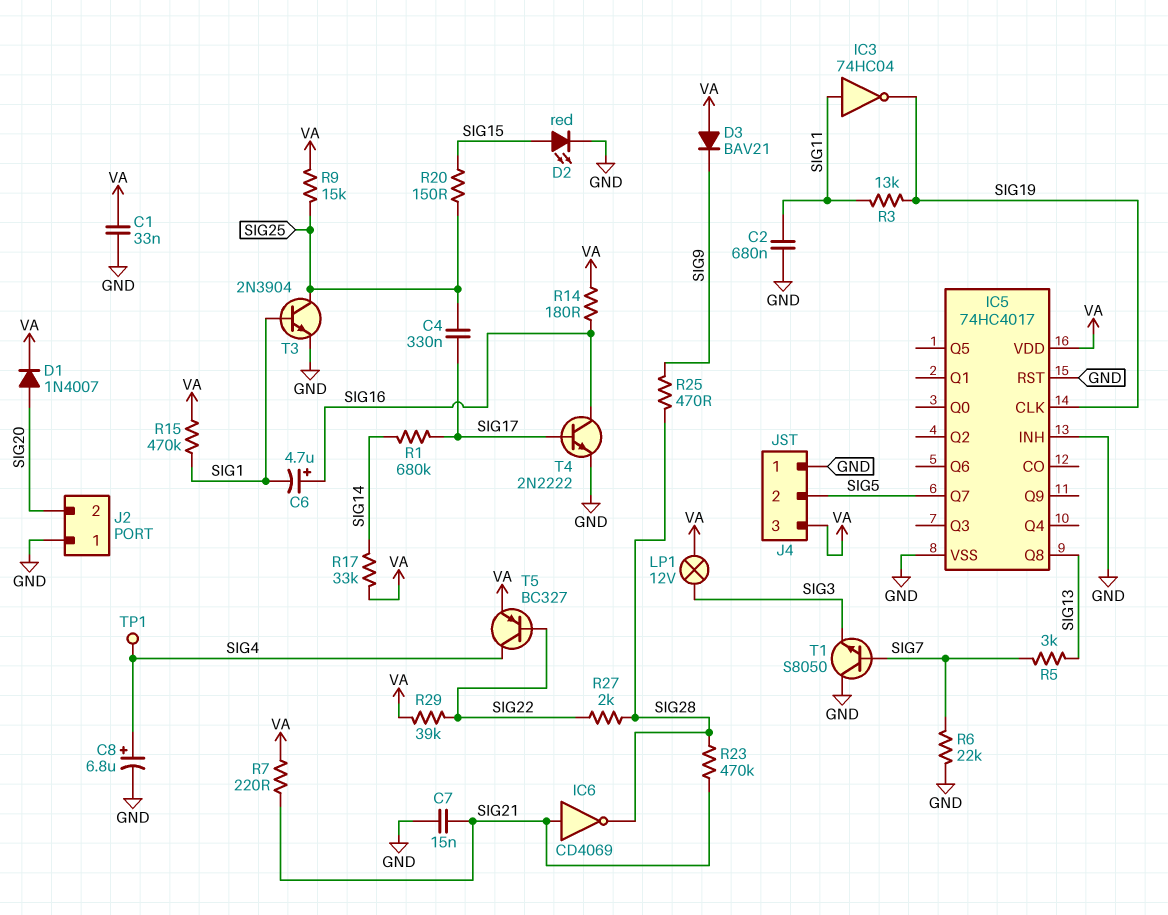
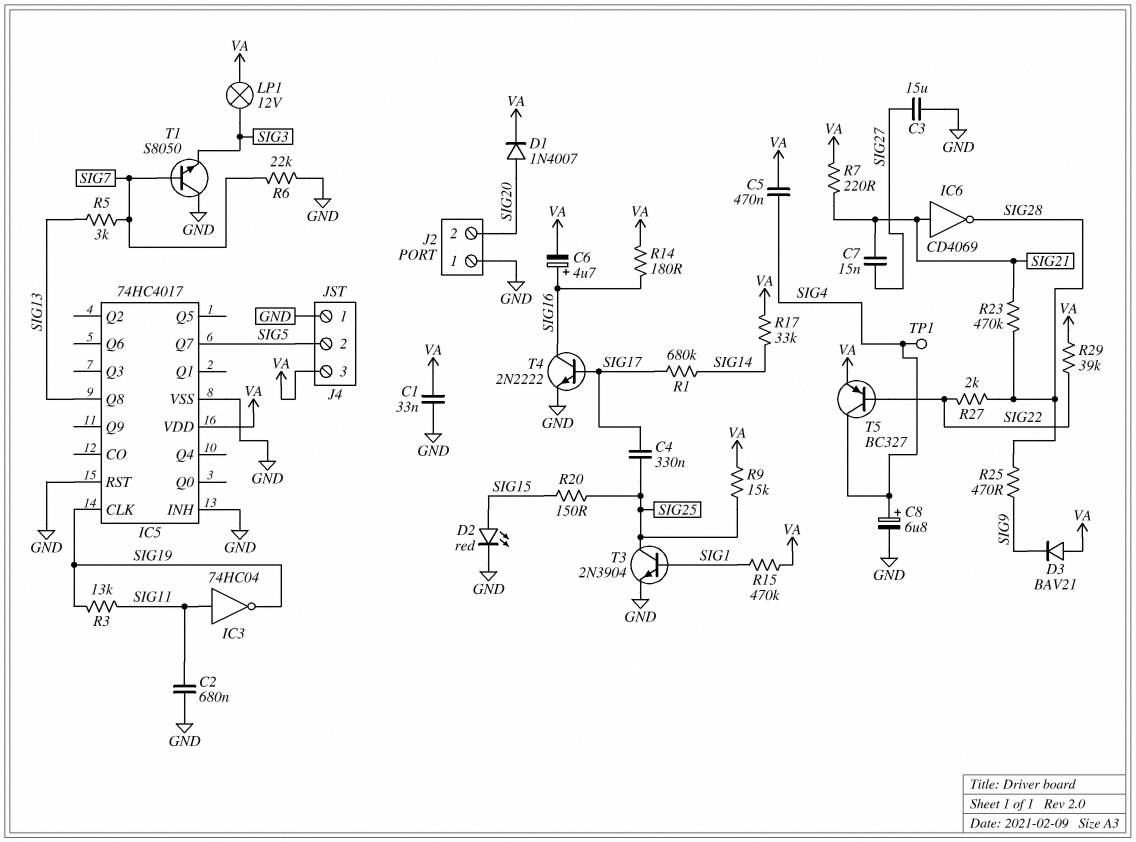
C3: none -> 15uF (GND, SIG27)
C5: none -> 470nF (SIG4, VA)
C6: 4.7uF (plus SIG16, minus SIG1) -> 4.7uF (plus SIG16, minus VA)
C7: 15nF (GND, SIG21) -> 15nF (SIG21, SIG27)

